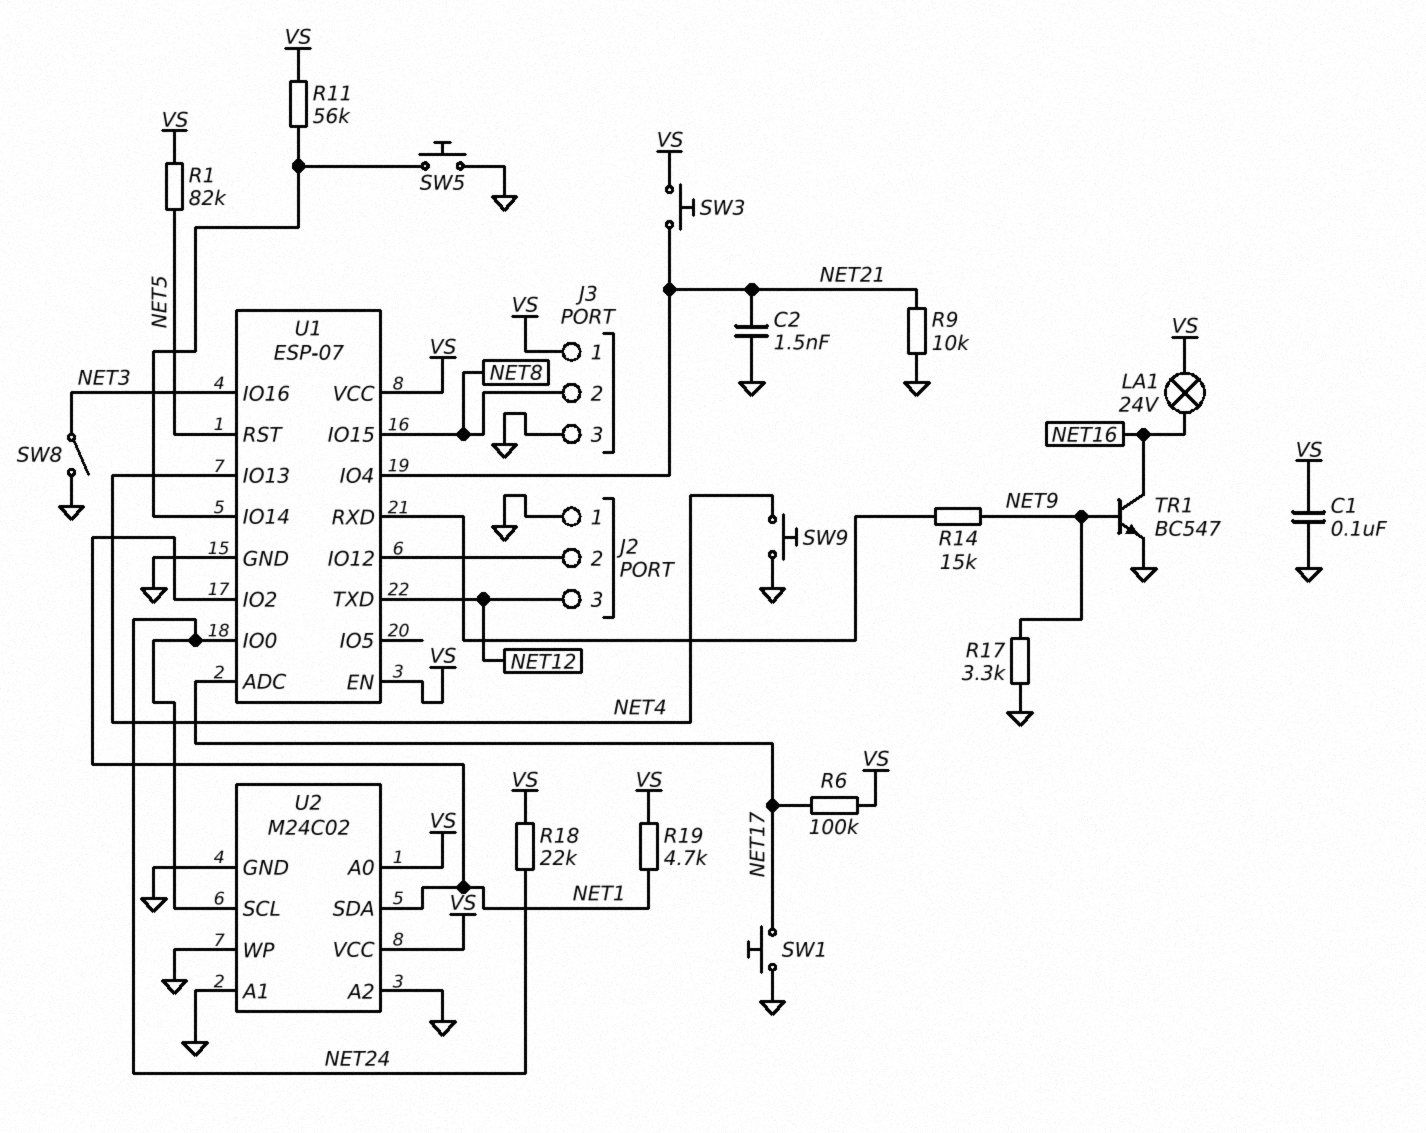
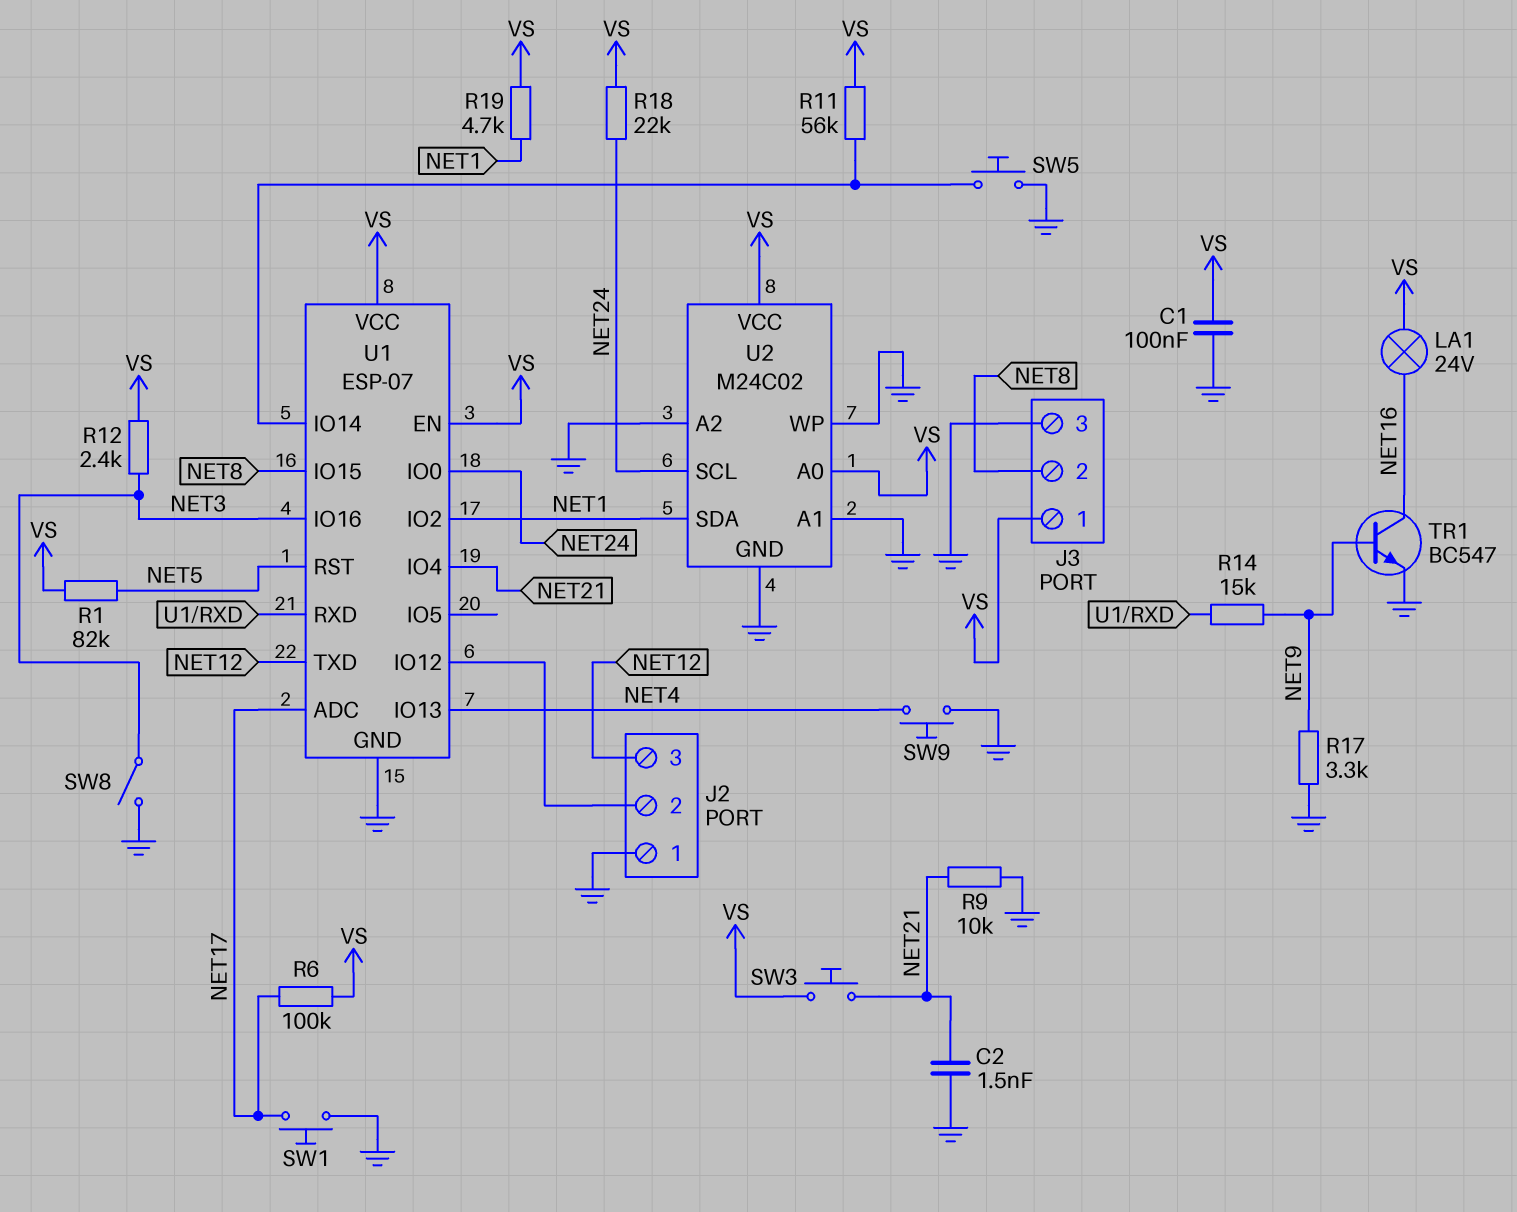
R12: none -> 2.4k (NET3, VS)

